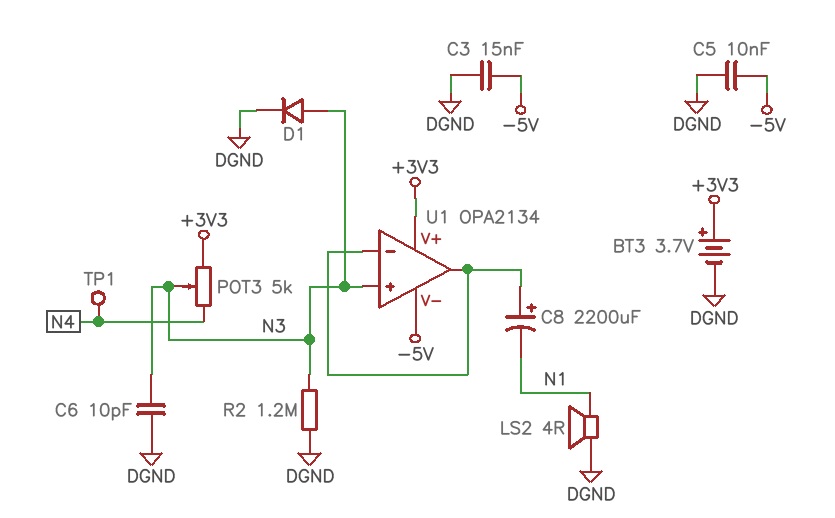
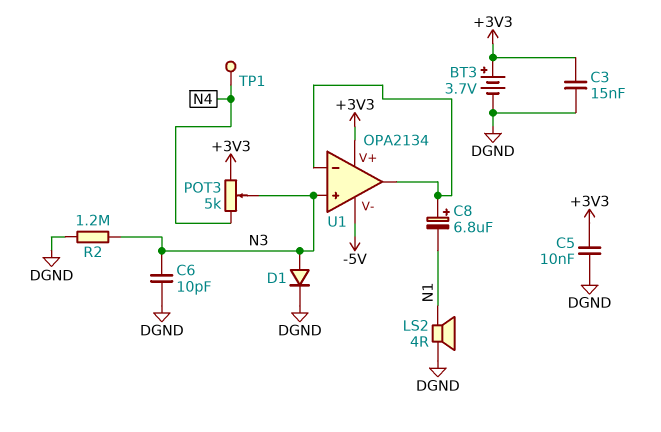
C3: 15nF (-5V, DGND) -> 15nF (+3V3, DGND)
C5: 10nF (-5V, DGND) -> 10nF (+3V3, DGND)
C8: 2200uF (plus U1/in-, minus N1) -> 6.8uF (plus U1/in-, minus N1)

